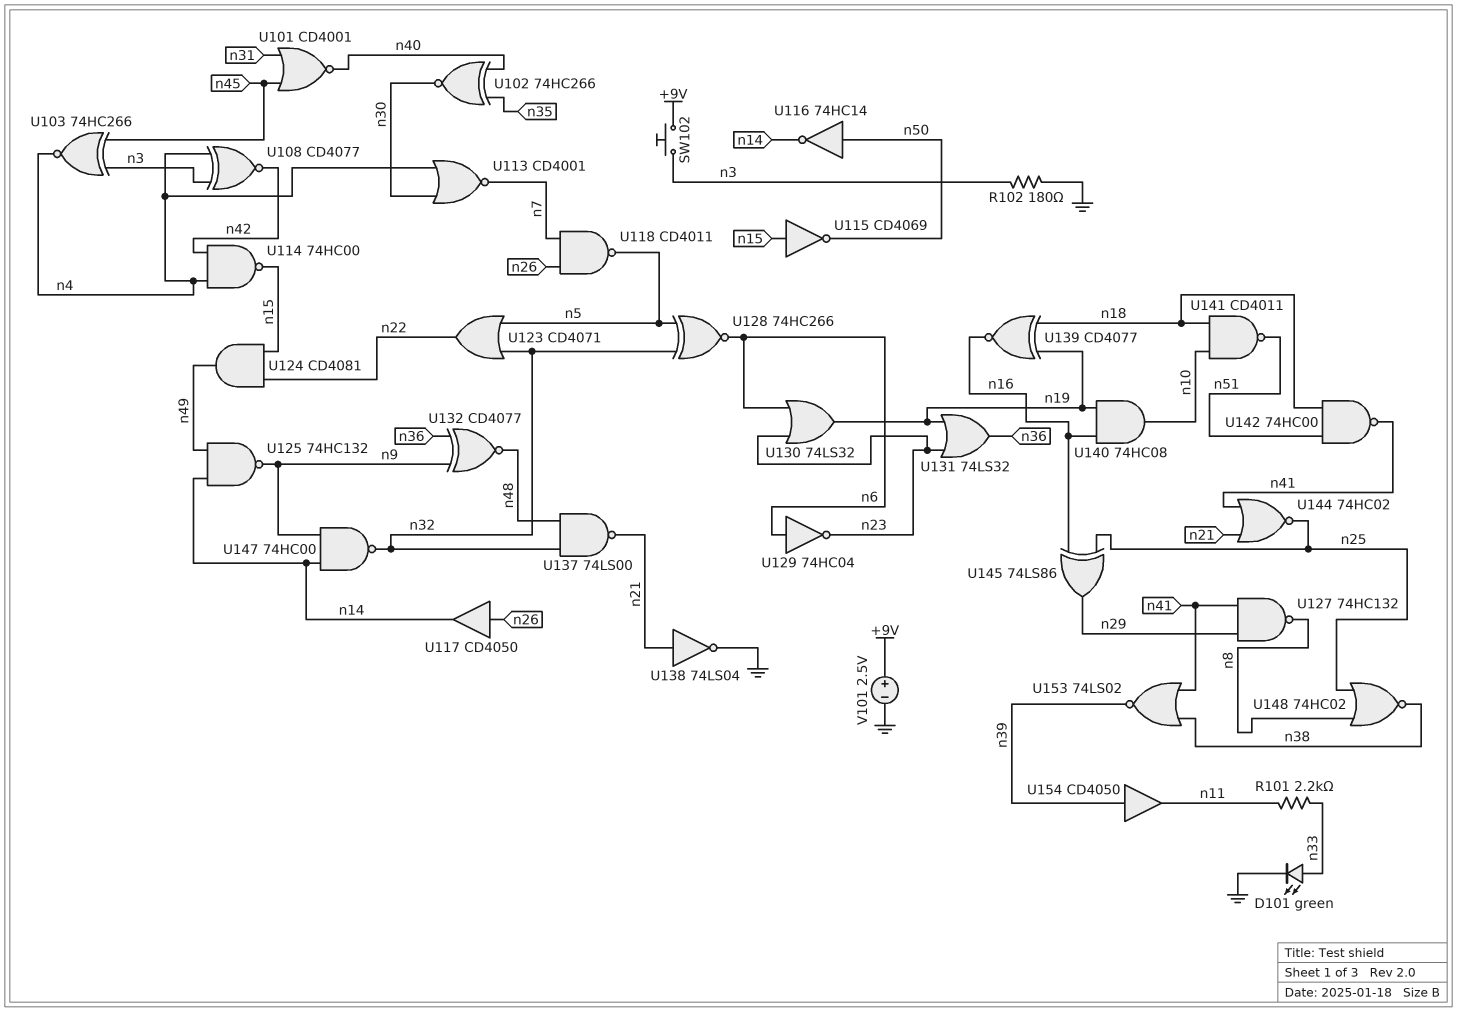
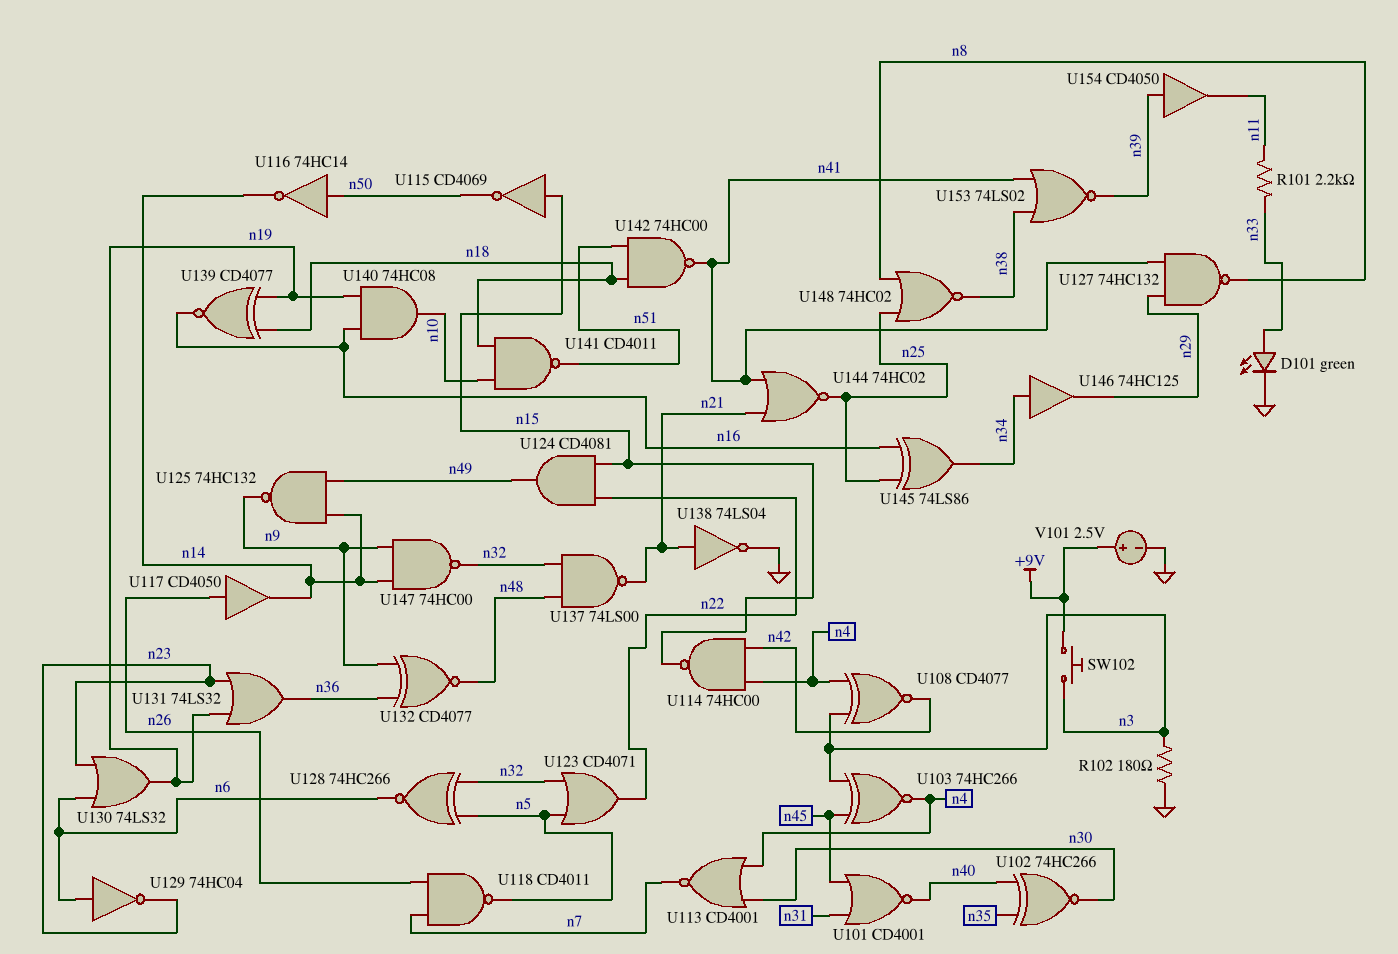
U145: XOR 74LS86 (in n16, in n25, out n29) -> XOR 74LS86 (in n16, in n25, out n34)
U146: none -> buffer 74HC125 (in n34, out n29)

